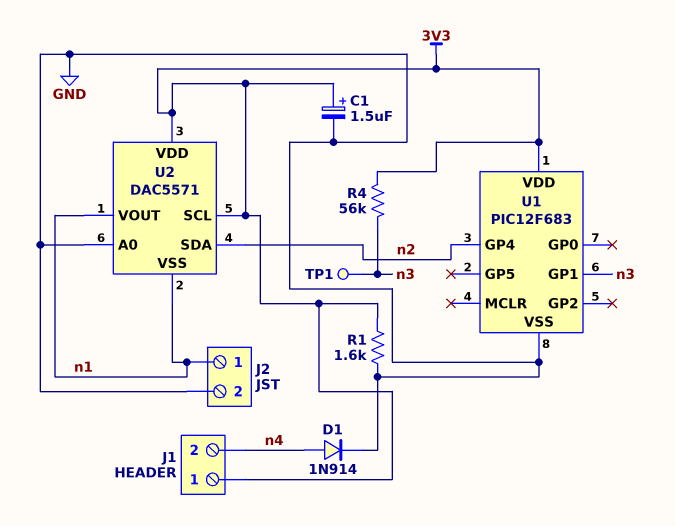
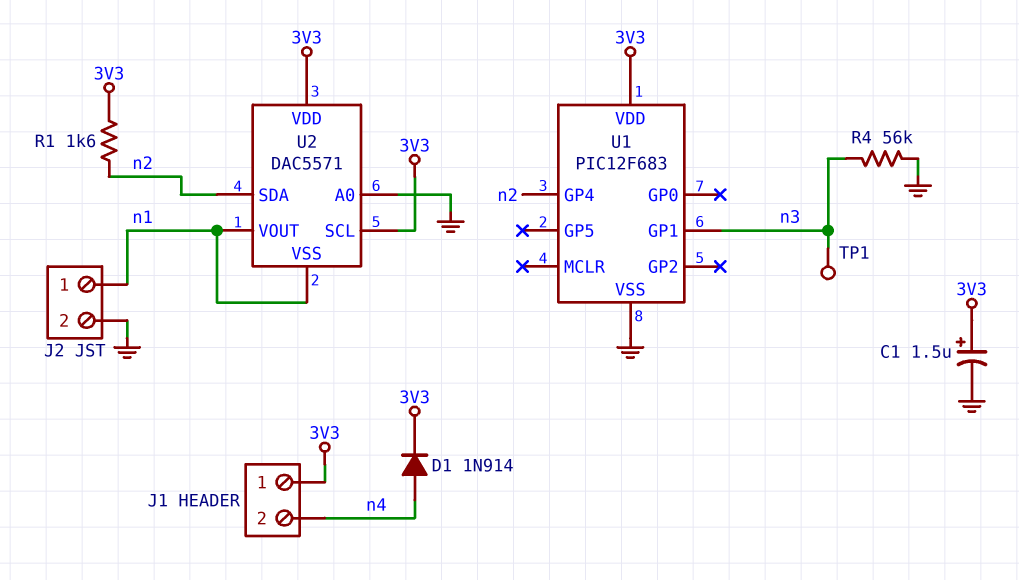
D1: diode 1N914 (A n4, K GND) -> diode 1N914 (A n4, K 3V3)
R1: 1.6k (3V3, GND) -> 1.6k (3V3, n2)
R4: 56k (3V3, n3) -> 56k (GND, n3)

